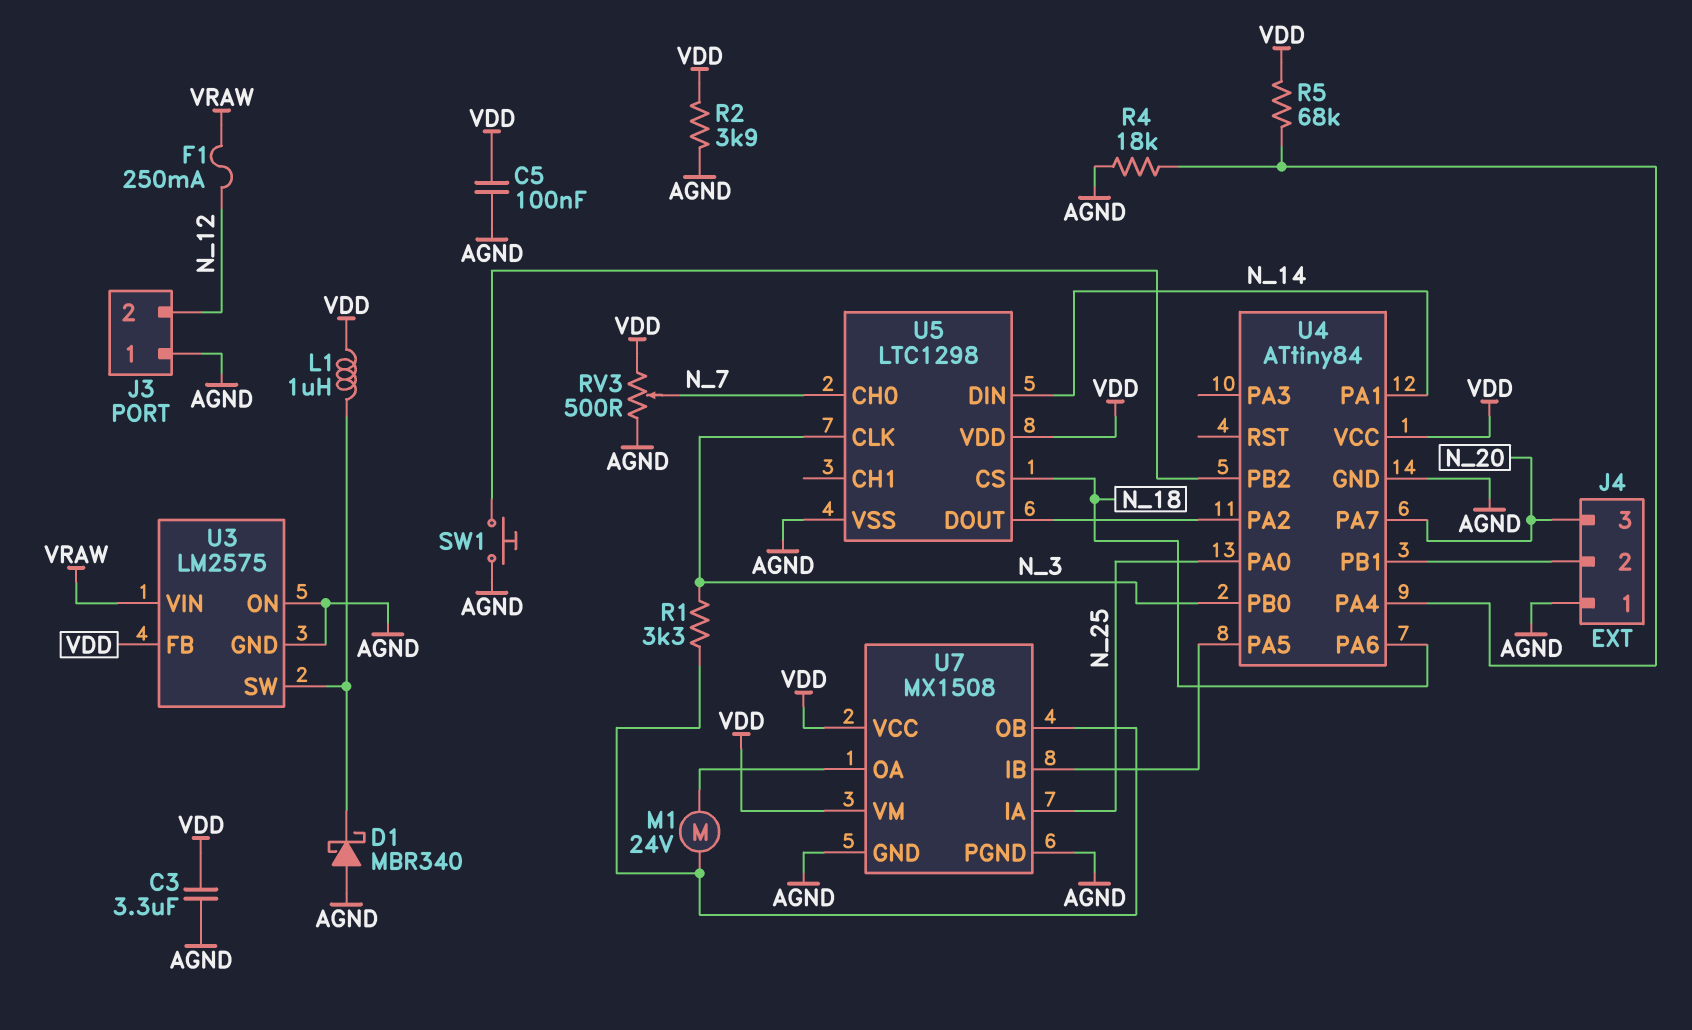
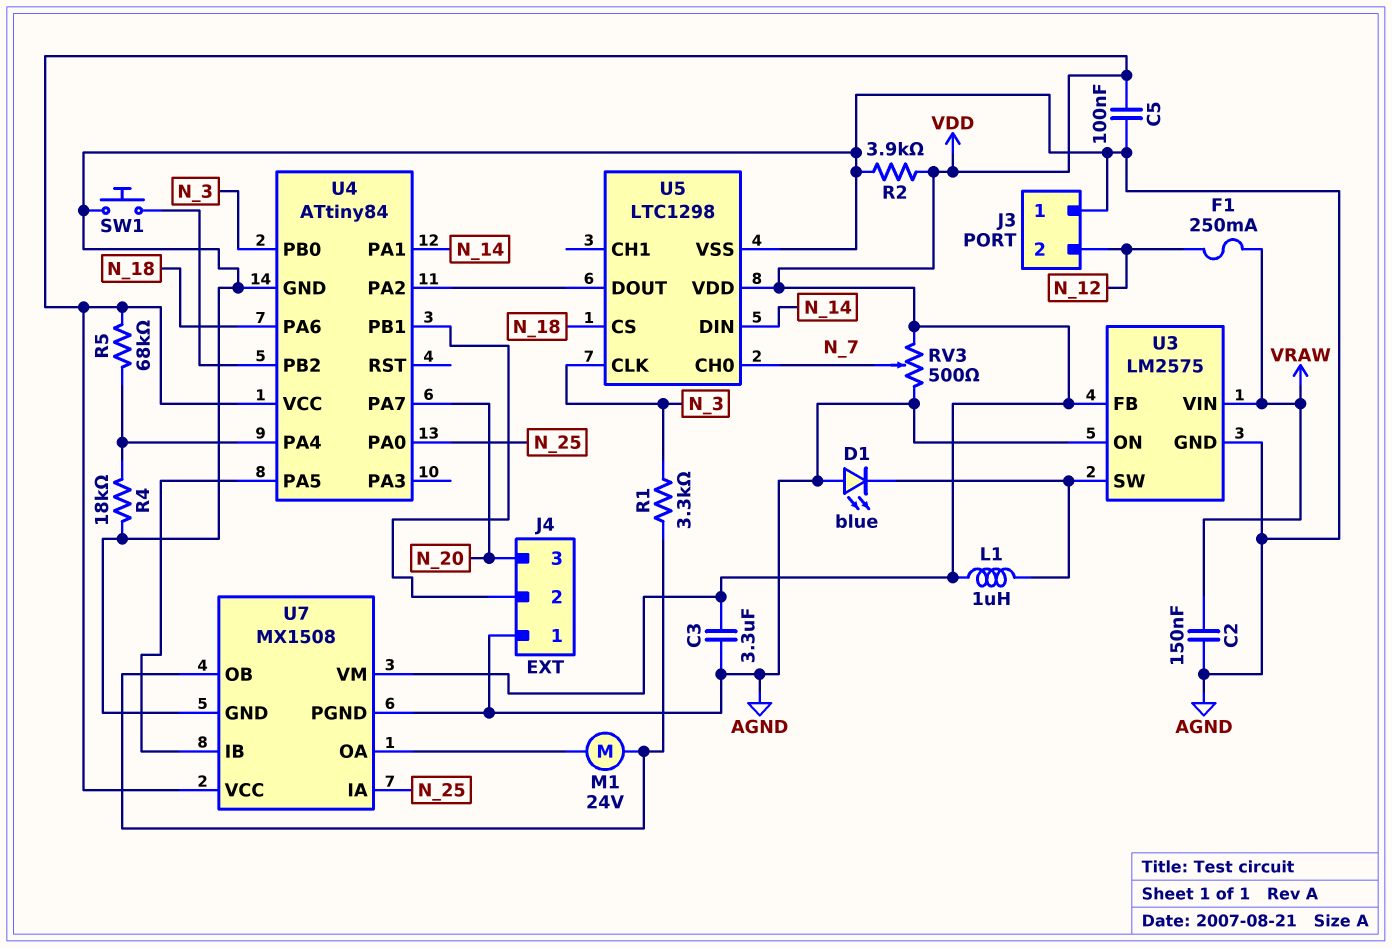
C2: none -> 150nF (AGND, VRAW)
D1: schottky MBR340 (A AGND, K U3/SW) -> LED blue (A AGND, K U3/SW)

